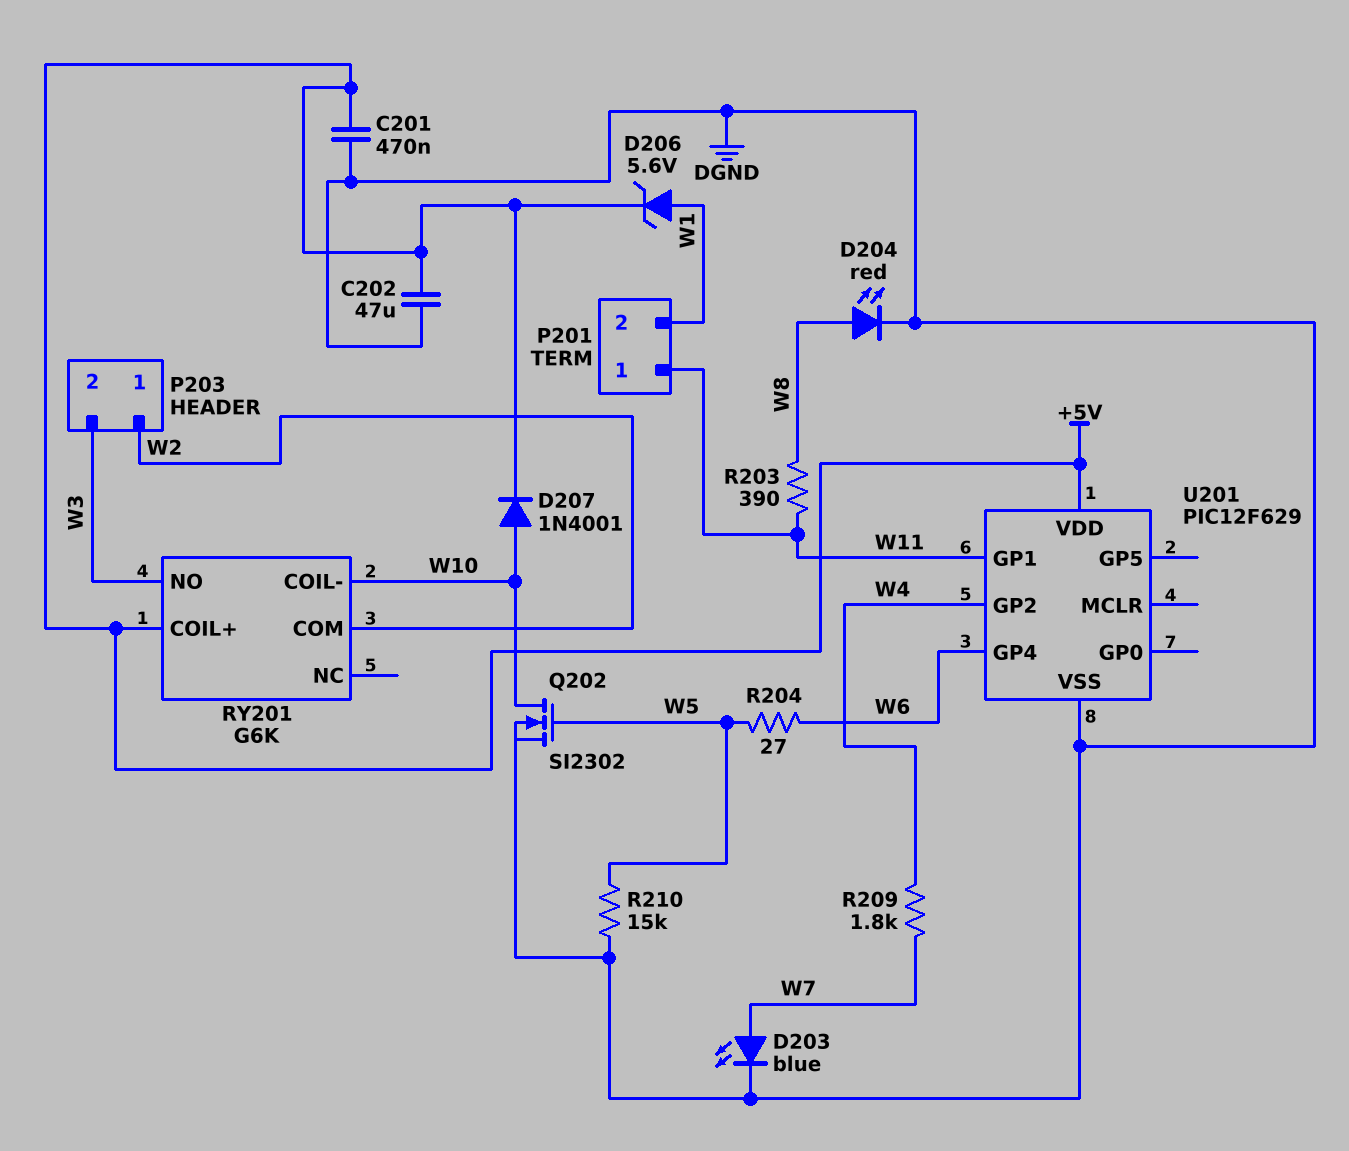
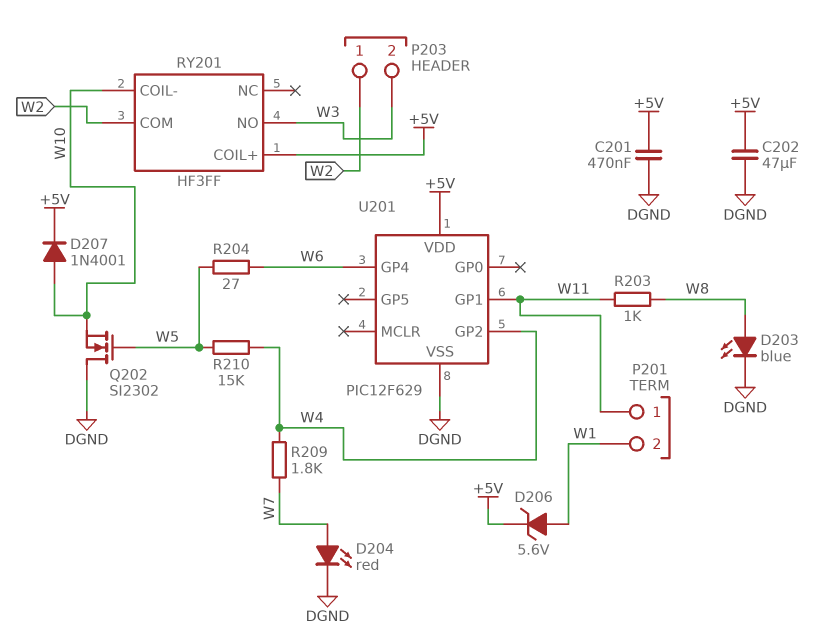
D203: LED blue (A W7, K DGND) -> LED blue (A W8, K DGND)
D204: LED red (A W8, K DGND) -> LED red (A W7, K DGND)
Q202: NMOS SI2302 (G W5, D W10, S DGND) -> NMOS SI2302 (G W5, D DGND, S W10)
R203: 390 (W8, W11) -> 1k (W8, W11)
R210: 15k (DGND, W5) -> 15k (W4, W5)
RY201: G6K -> HF3FF

